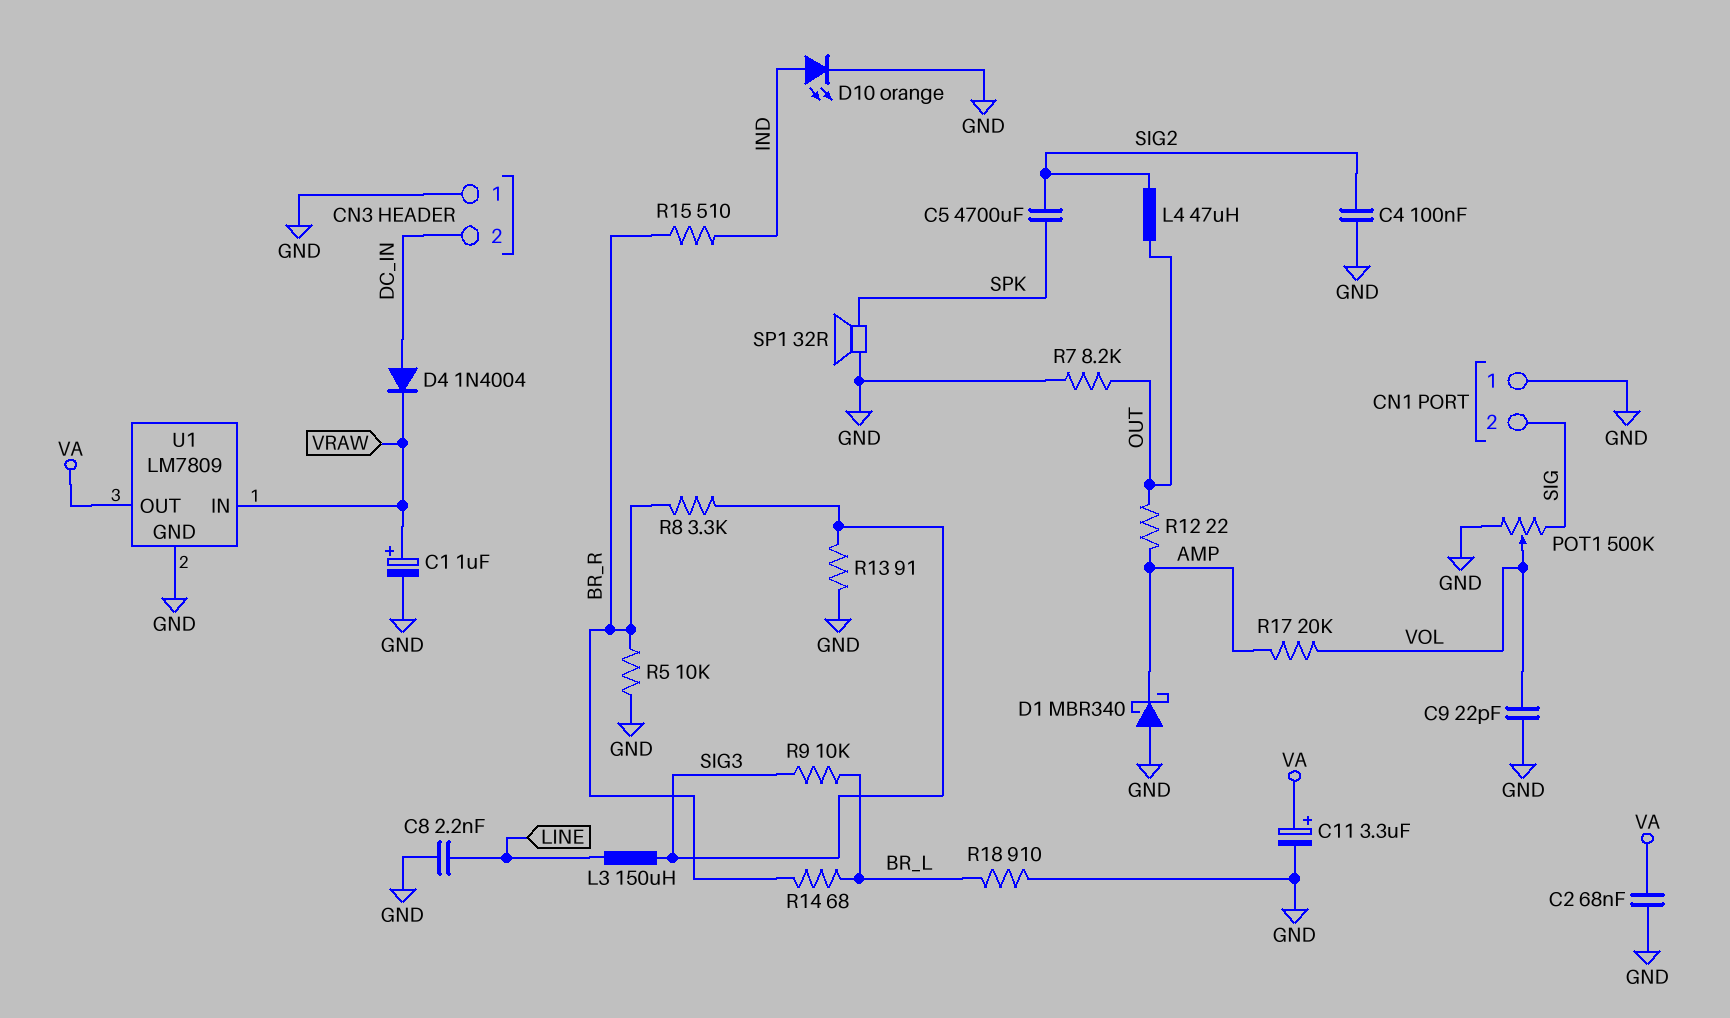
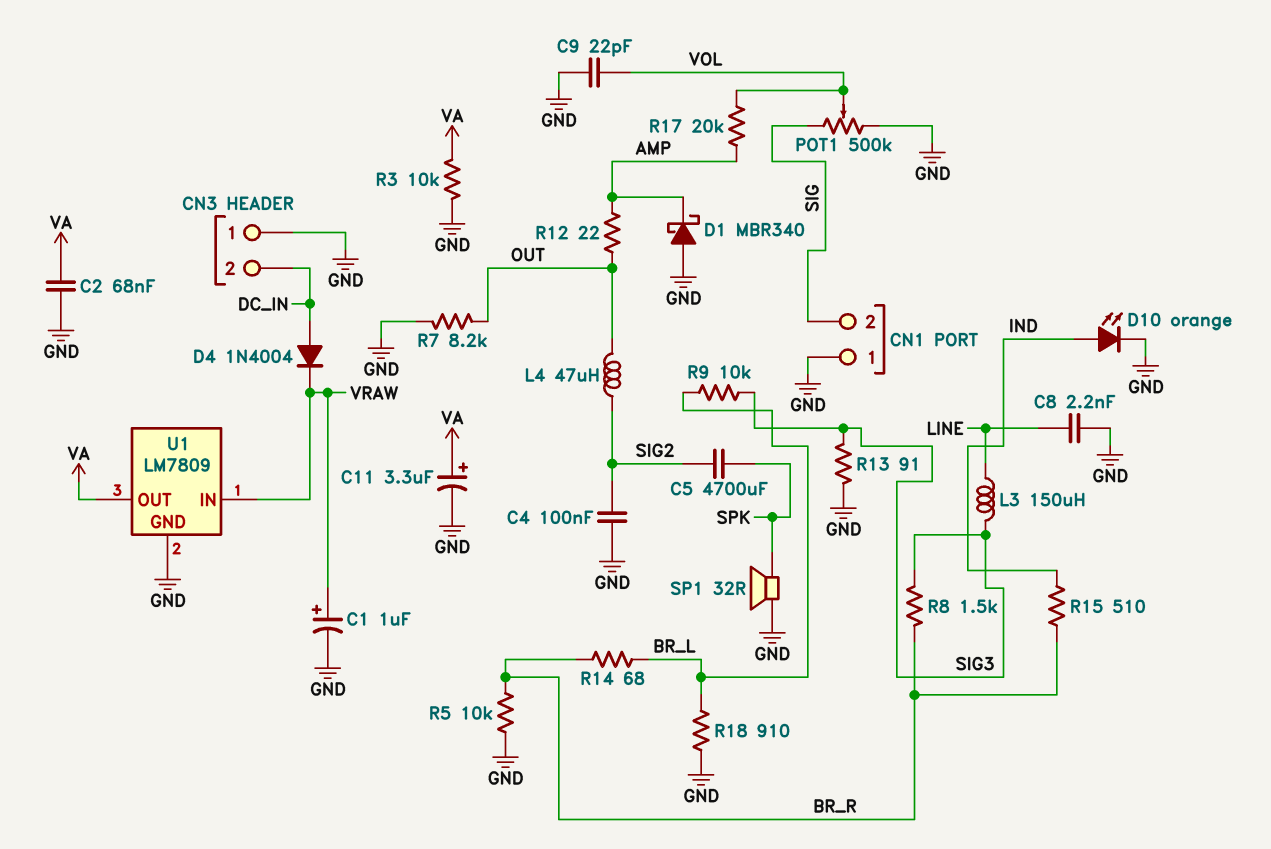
R3: none -> 10k (GND, VA)
R8: 3.3k (BR_R, SIG3) -> 1.5k (BR_R, SIG3)

